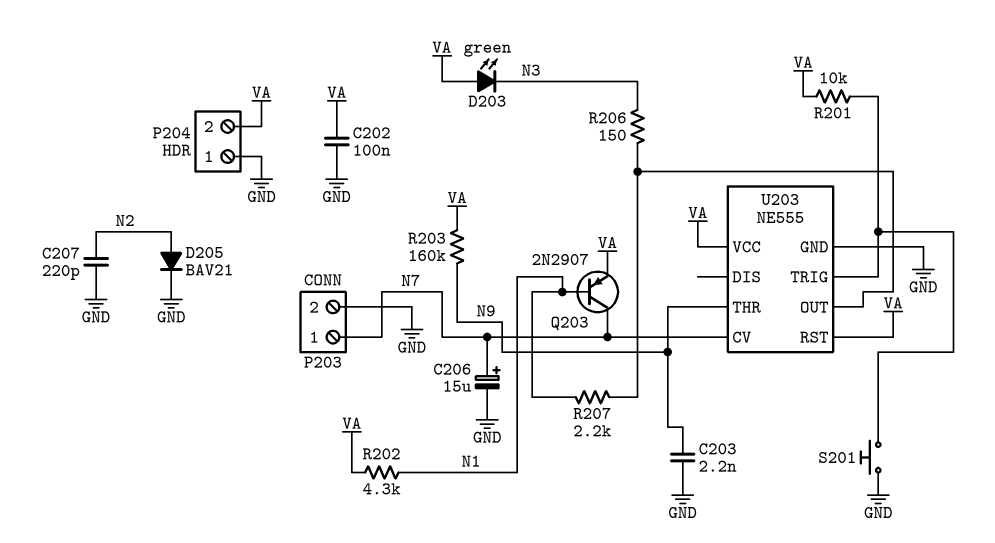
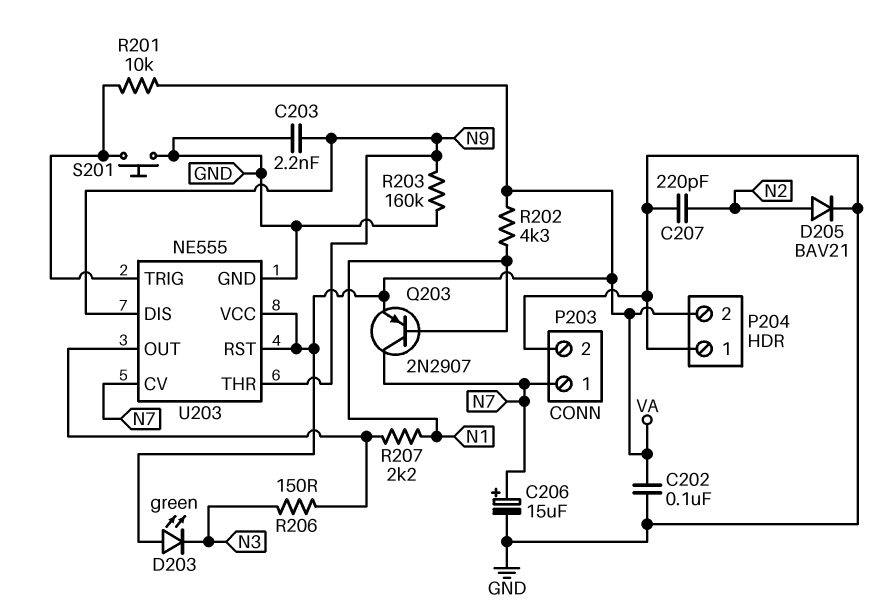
R203: 160k (N9, VA) -> 160k (GND, N9)
U203 pin DIS: none -> N9

